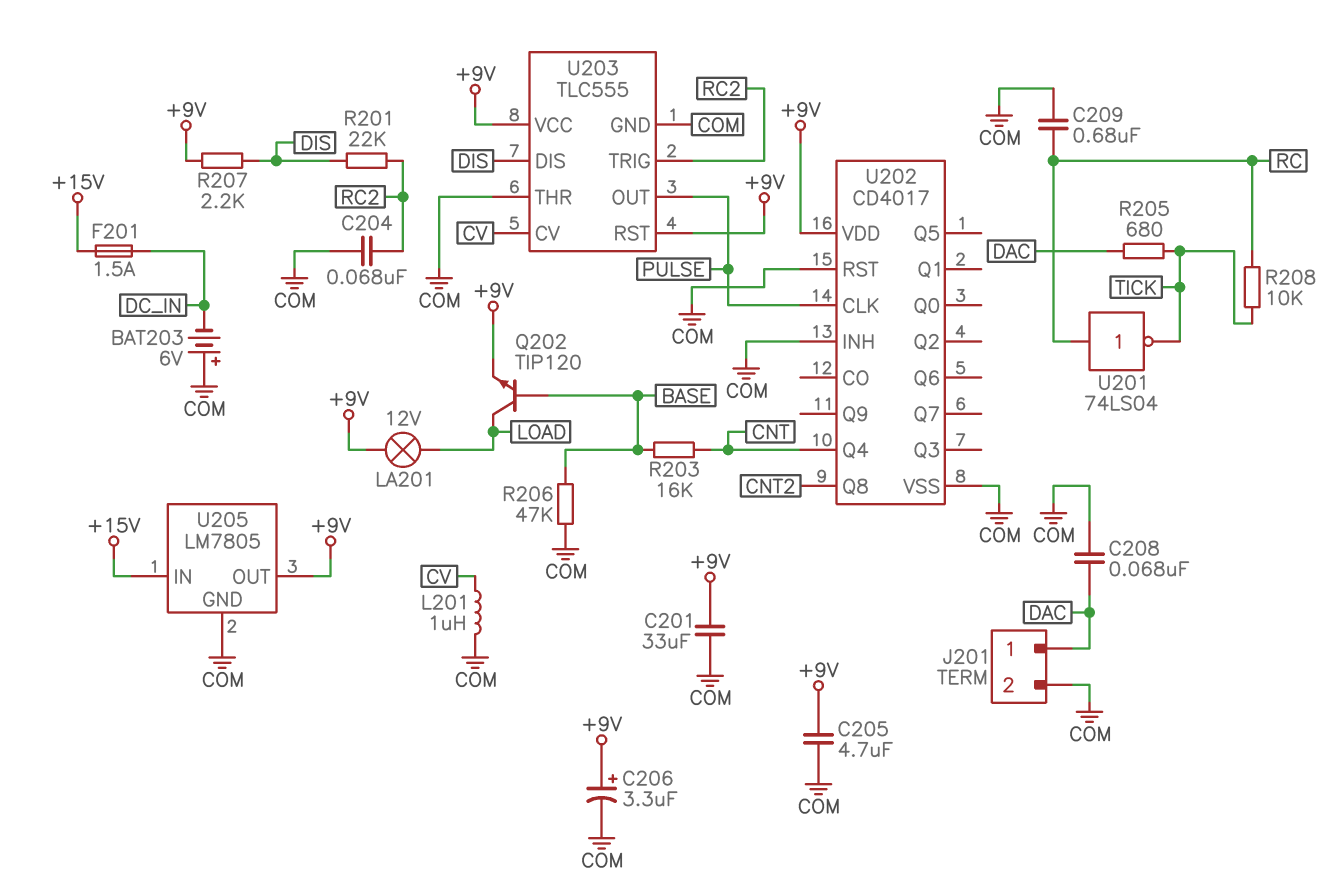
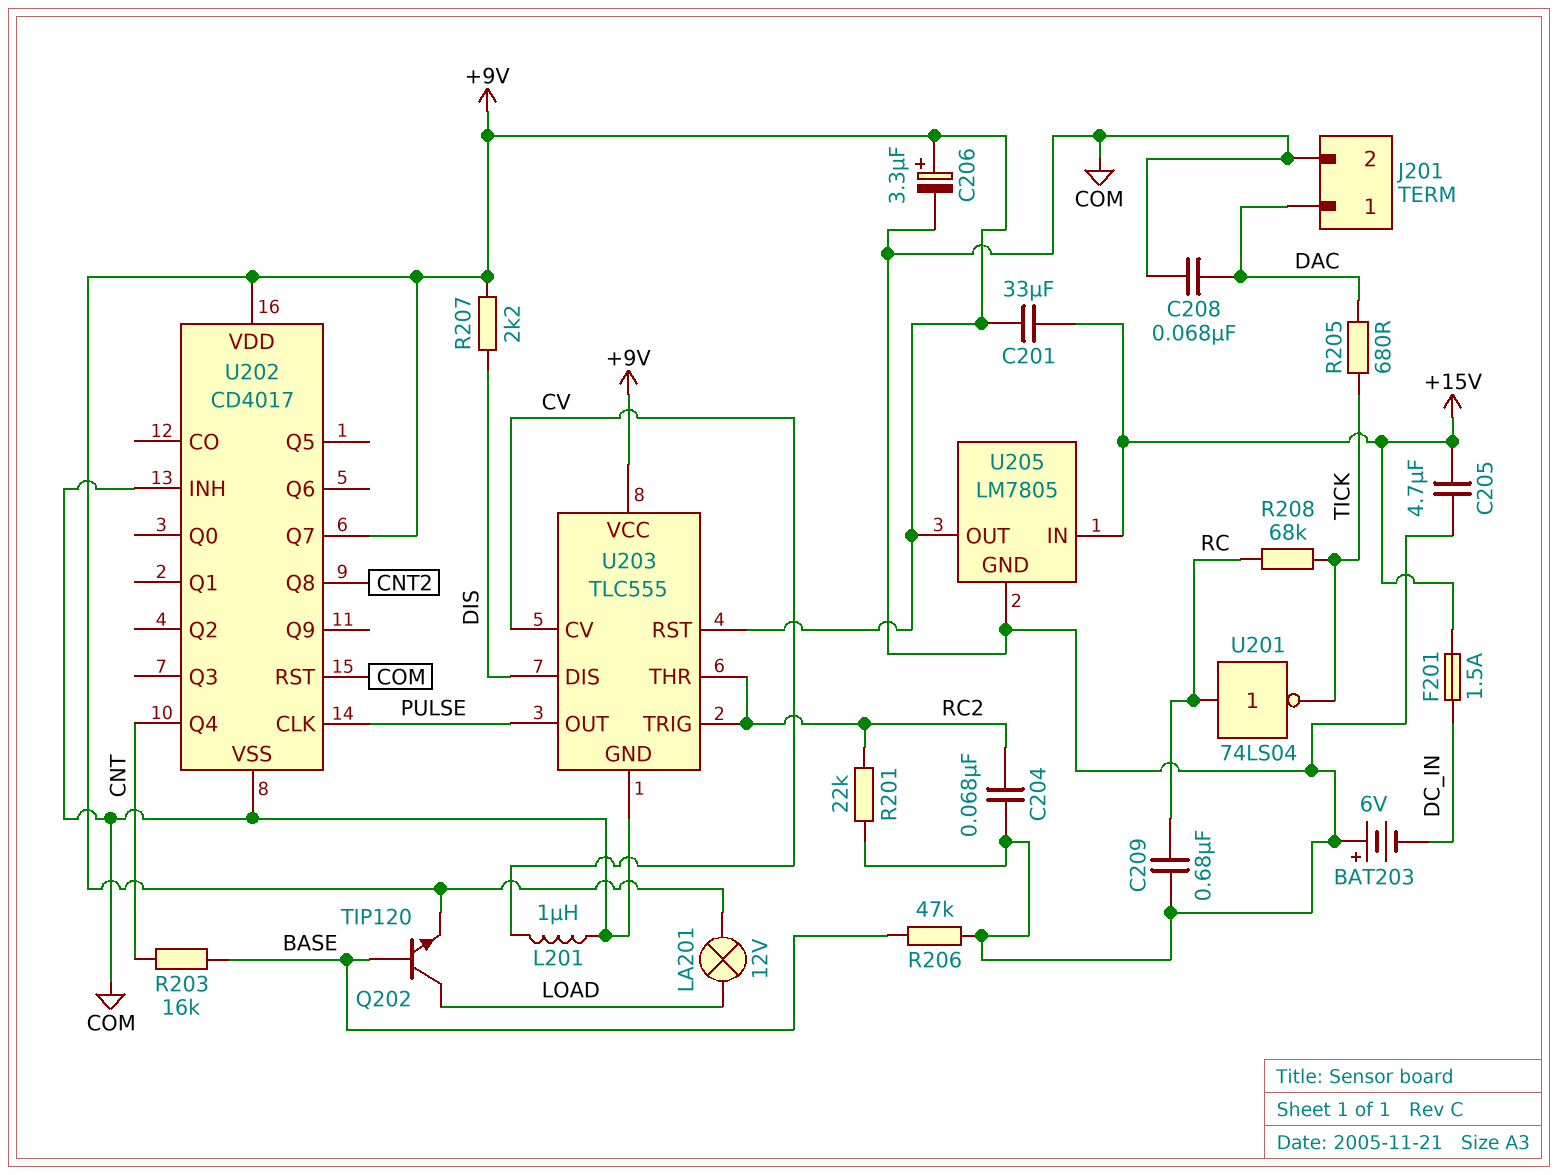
C201: 33uF (+9V, COM) -> 33uF (+9V, +15V)
C205: 4.7uF (+9V, COM) -> 4.7uF (+15V, COM)
R201: 22k (DIS, RC2) -> 22k (COM, RC2)
R208: 10k (RC, TICK) -> 68k (RC, TICK)
U202 pin Q7: none -> +9V
U203 pin THR: COM -> RC2

